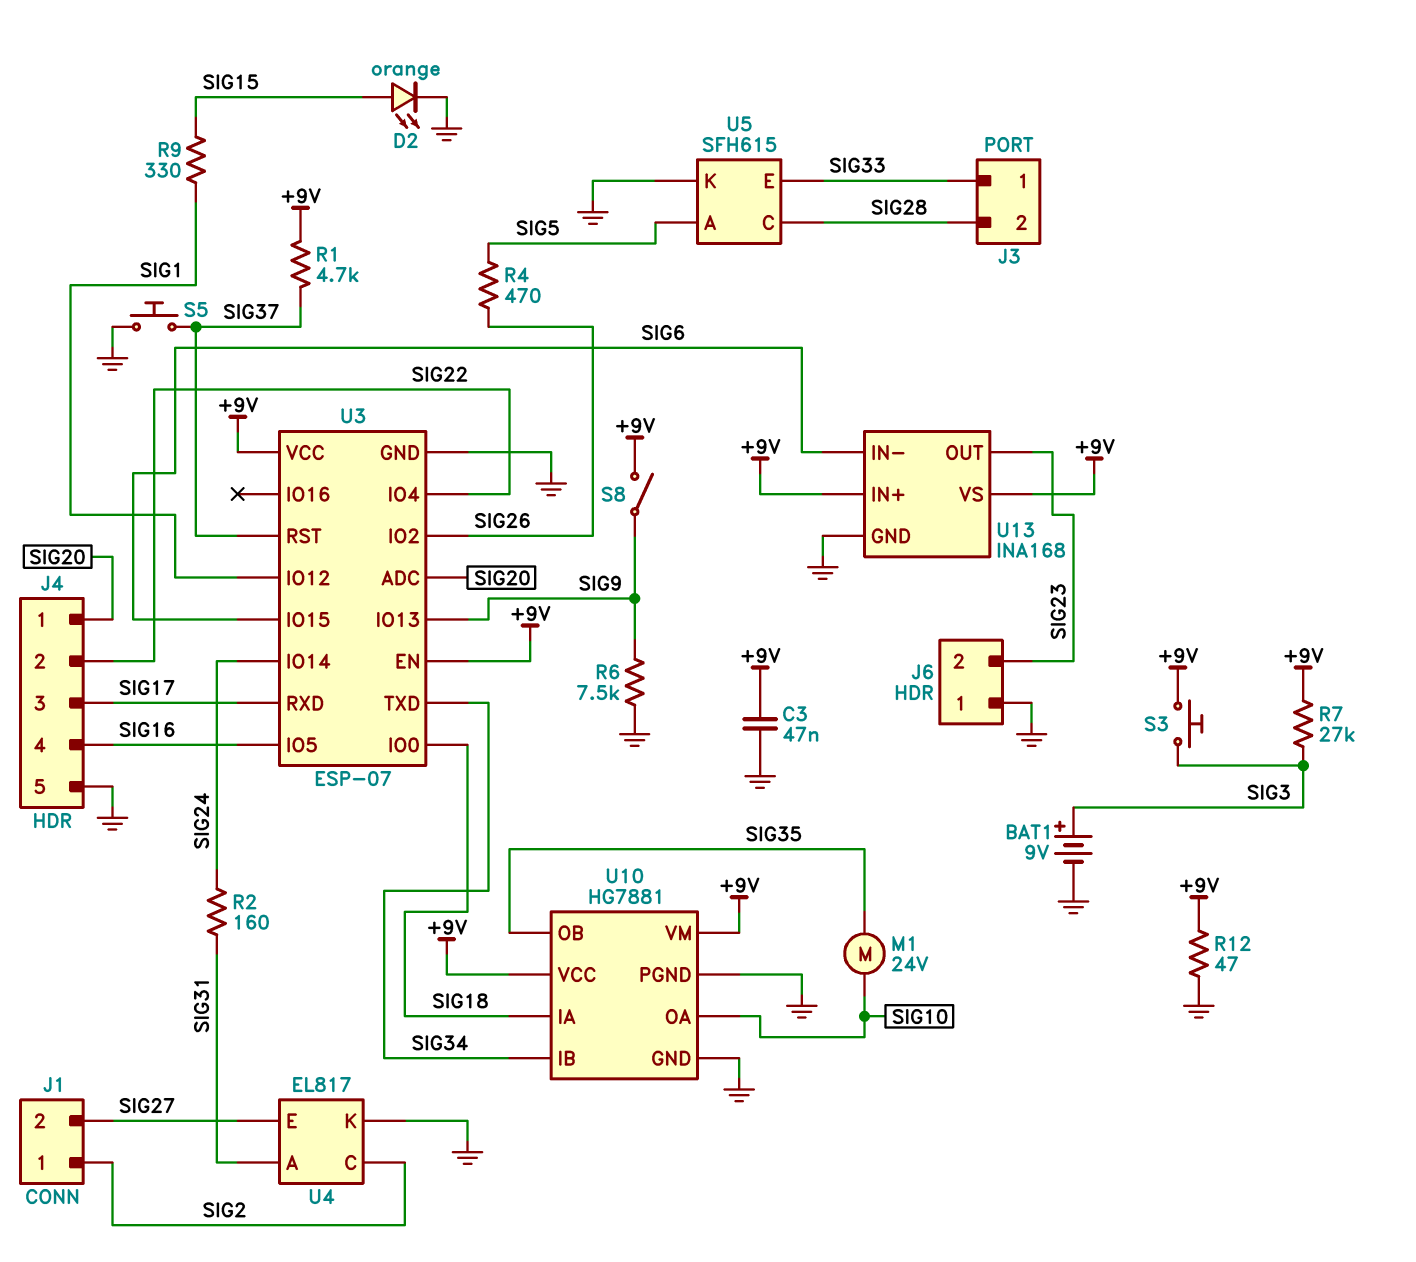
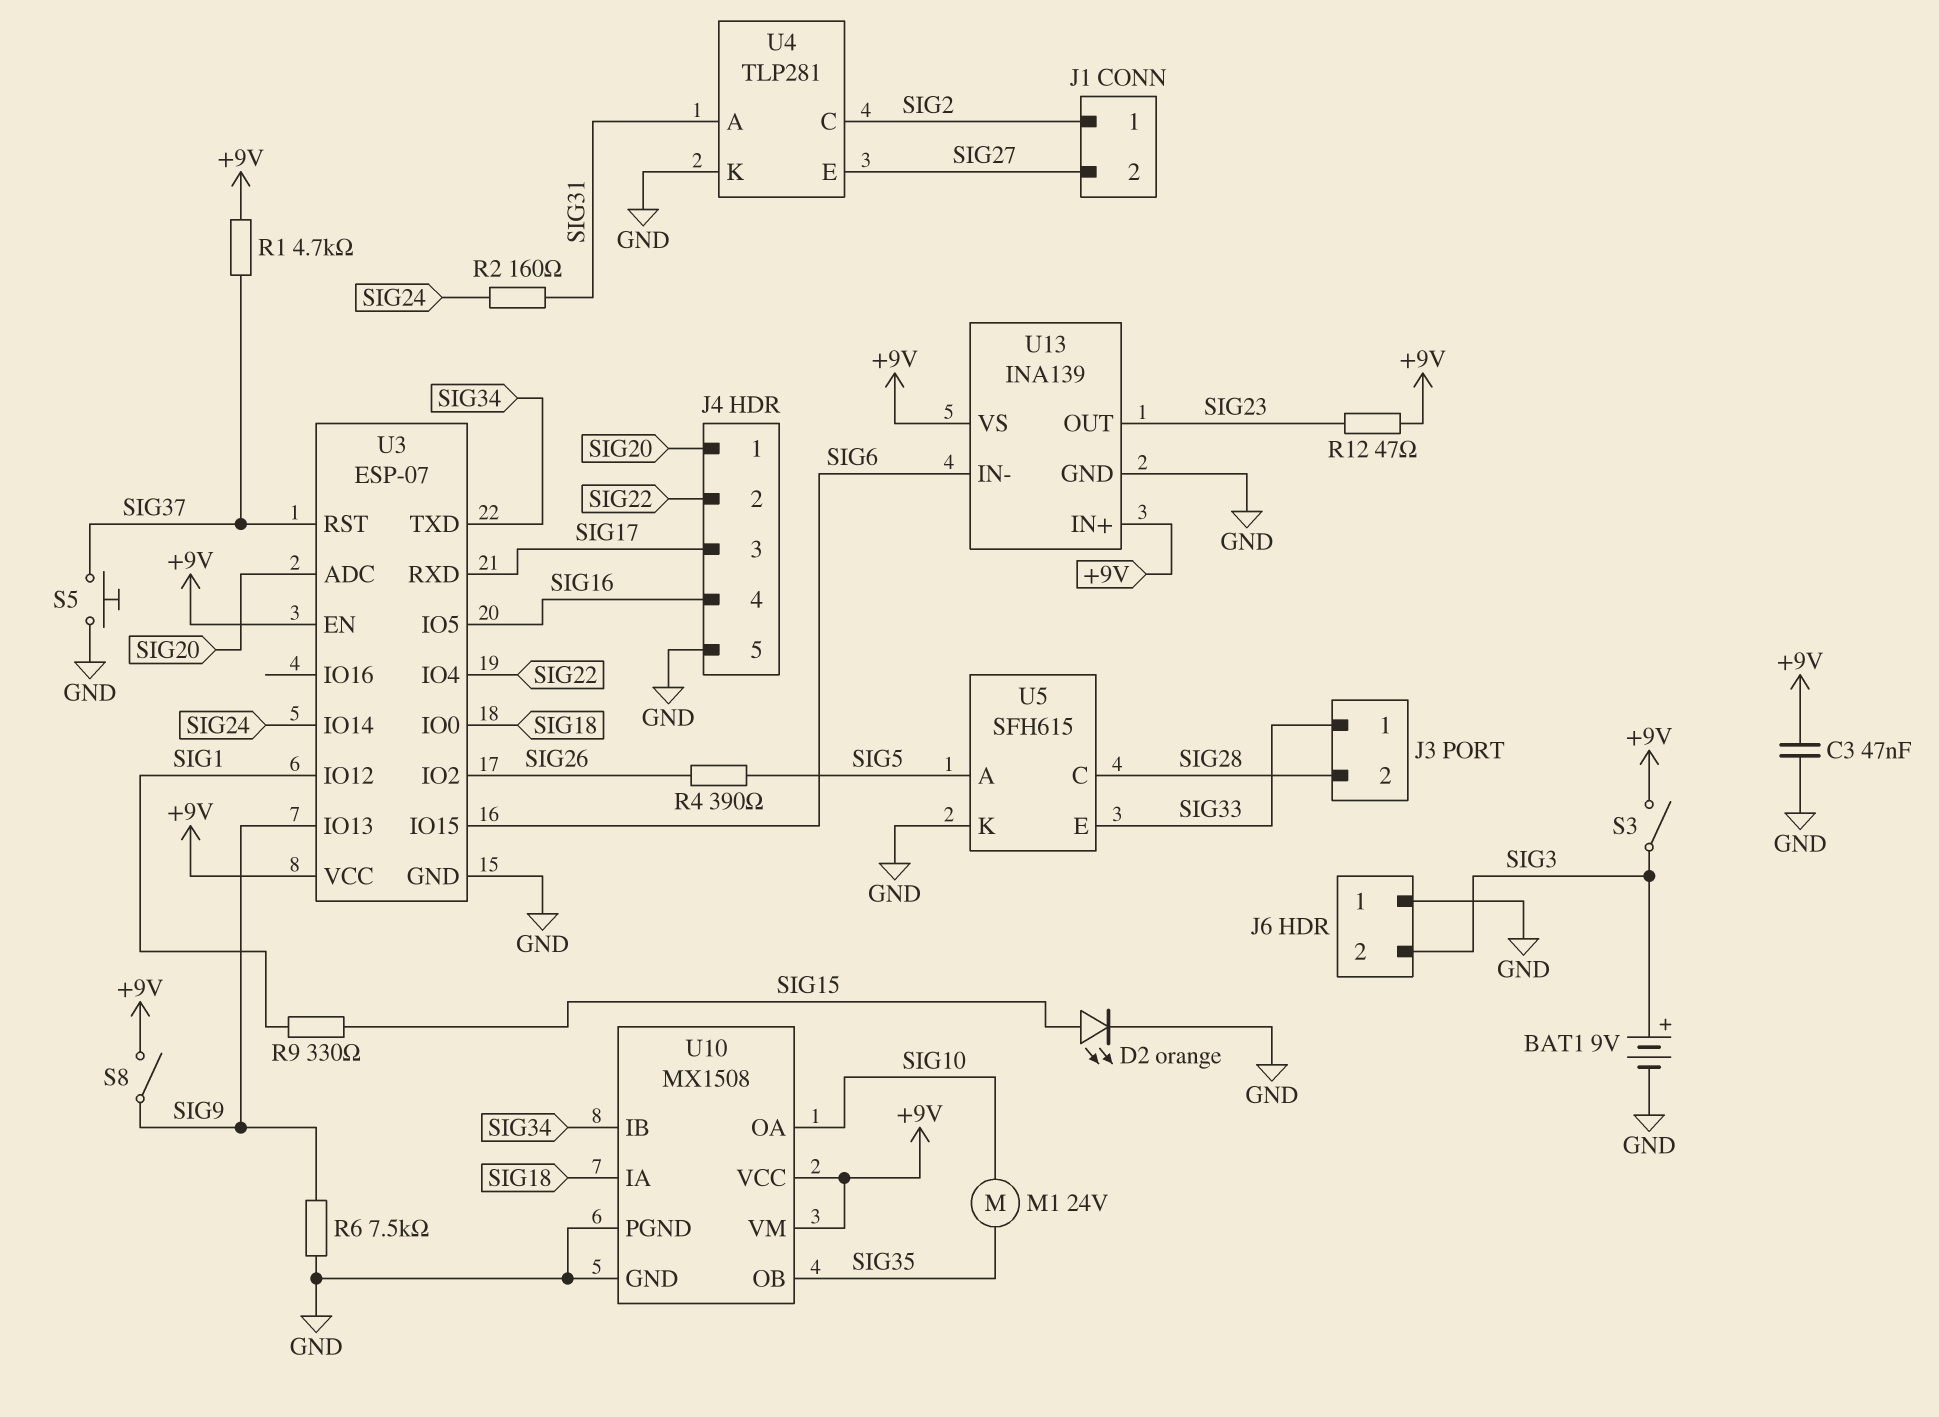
J6 pin 2: SIG23 -> SIG3
R4: 470 (SIG5, SIG26) -> 390 (SIG5, SIG26)
R7: 27k (+9V, SIG3) -> none
R12: 47 (+9V, GND) -> 47 (+9V, SIG23)
S3: button (+9V, SIG3) -> switch (+9V, SIG3)
U4: EL817 -> TLP281
U10: HG7881 -> MX1508
U13: INA168 -> INA139

